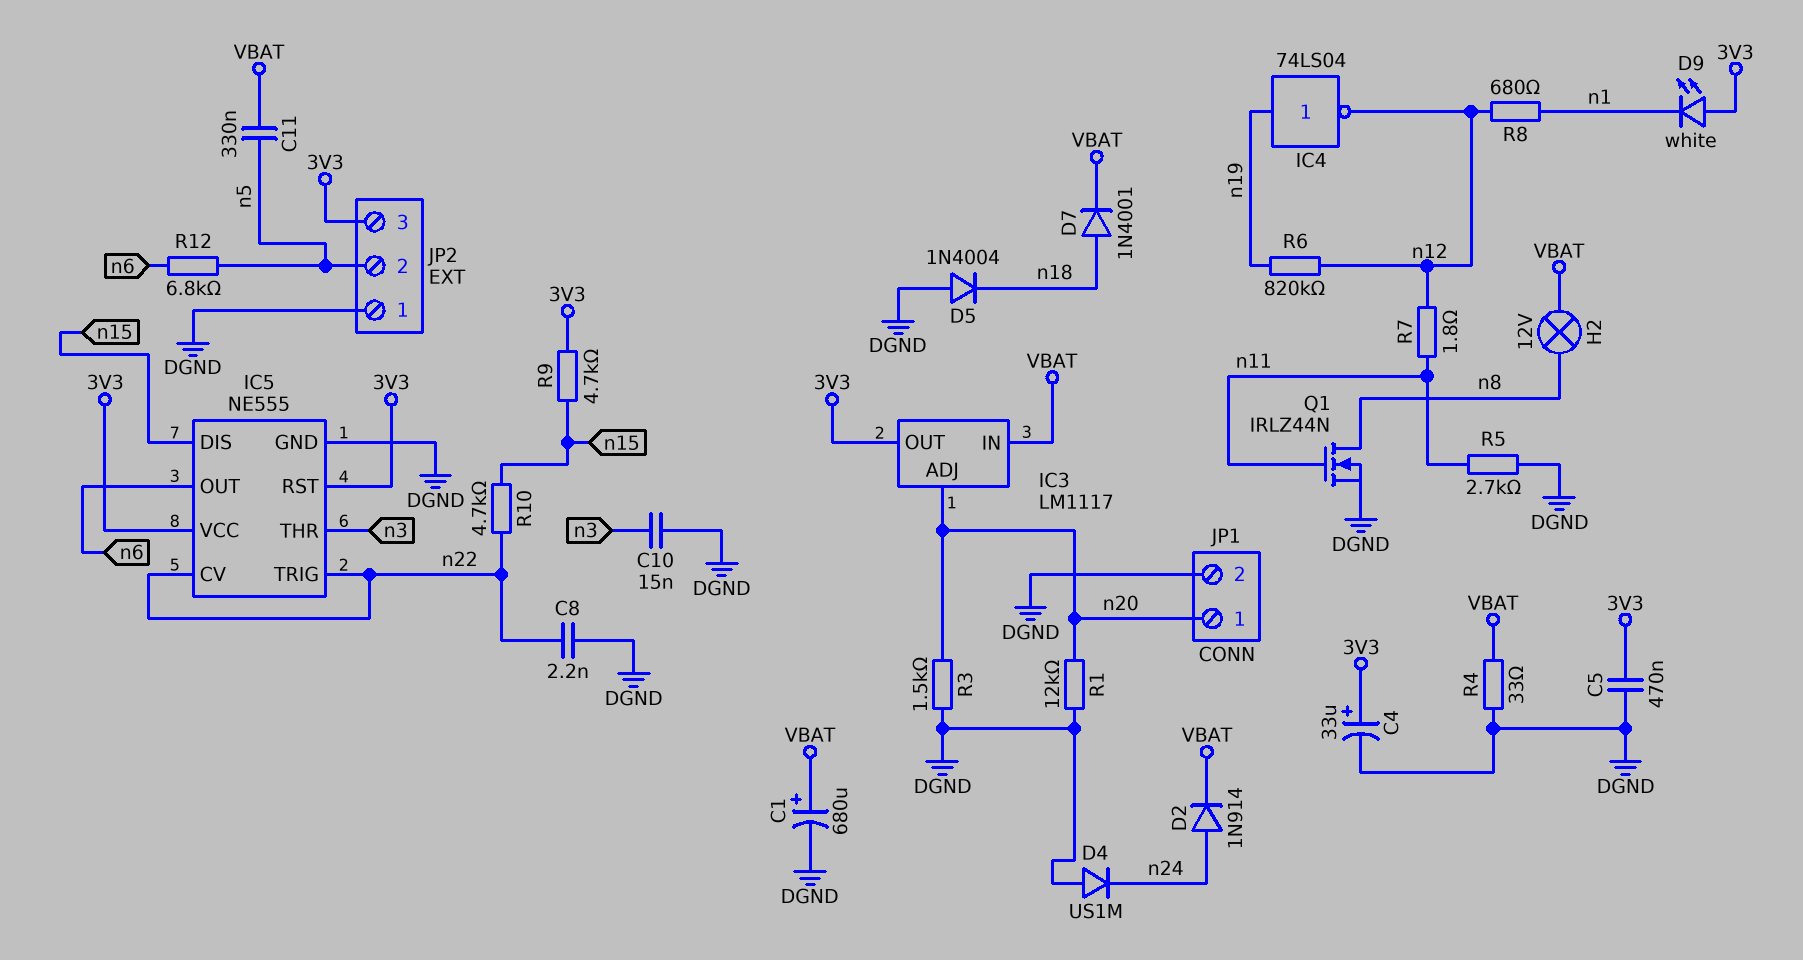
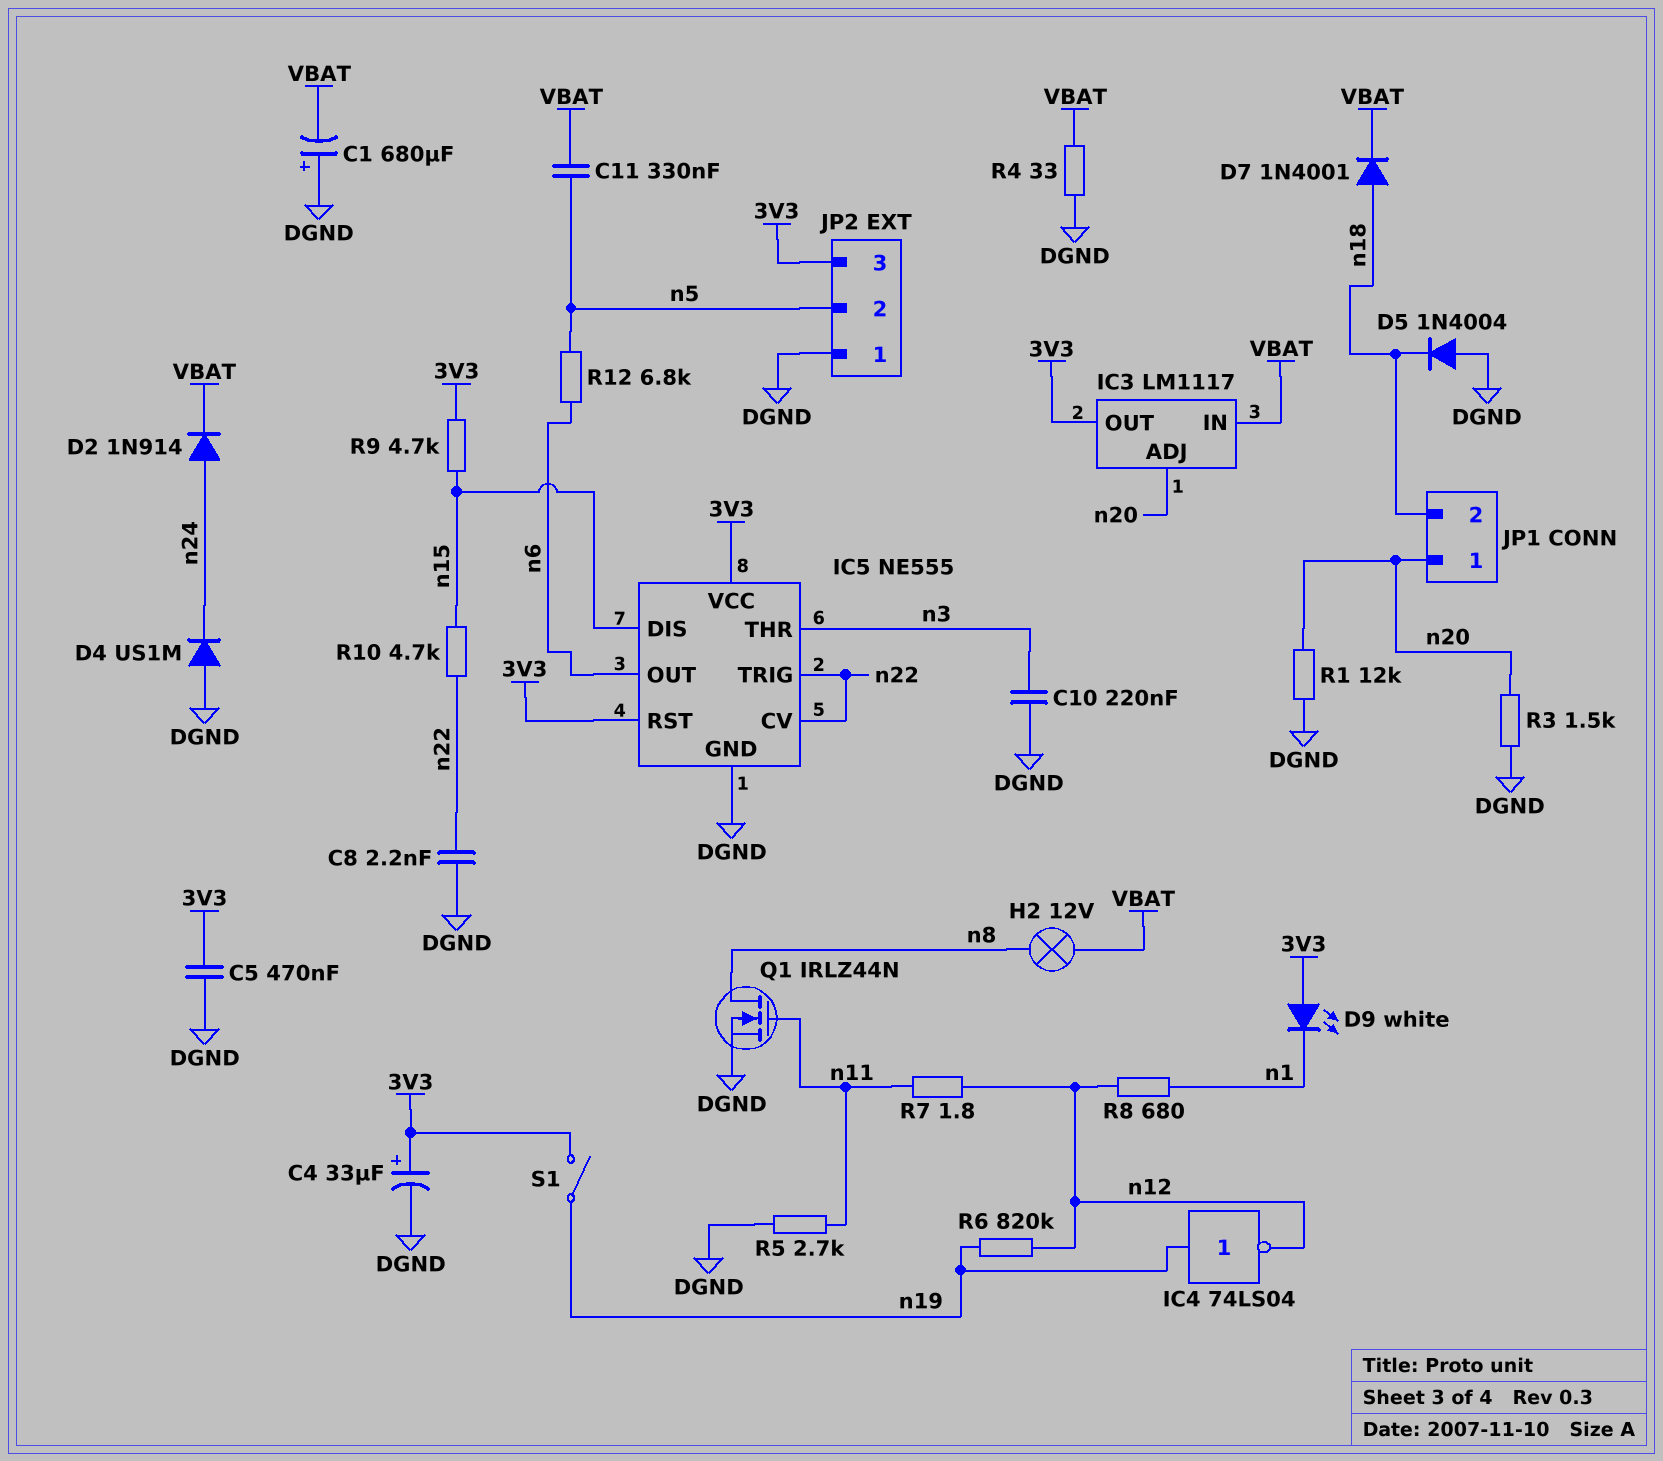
C1: 680uF (plus VBAT, minus DGND) -> 680uF (plus DGND, minus VBAT)
C10: 15nF (DGND, n3) -> 220nF (DGND, n3)
JP1 pin 2: DGND -> n18
S1: none -> switch (3V3, n19)

